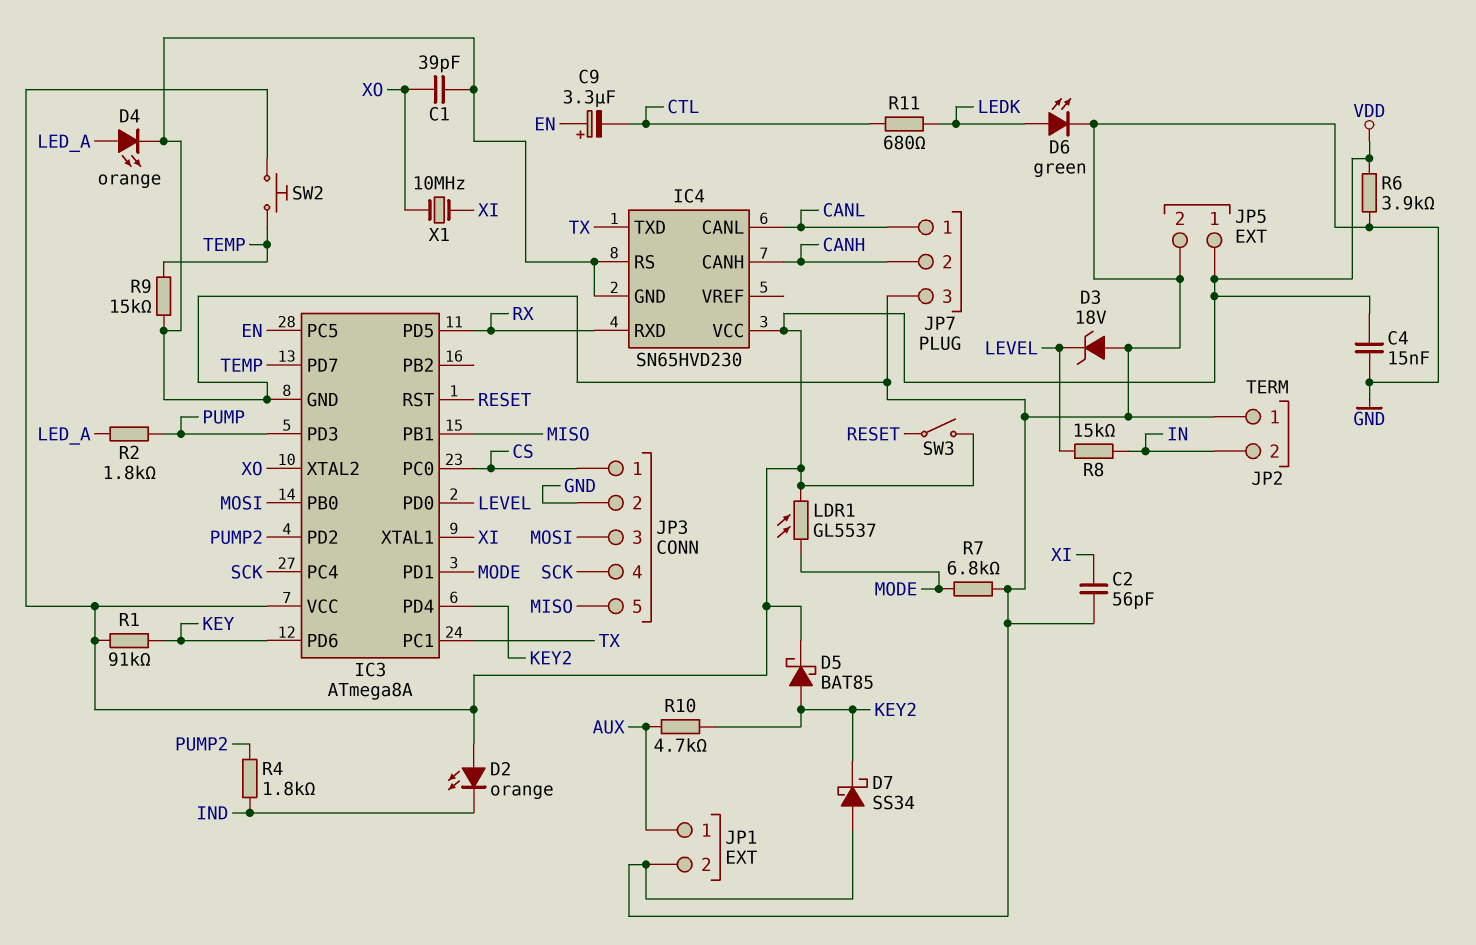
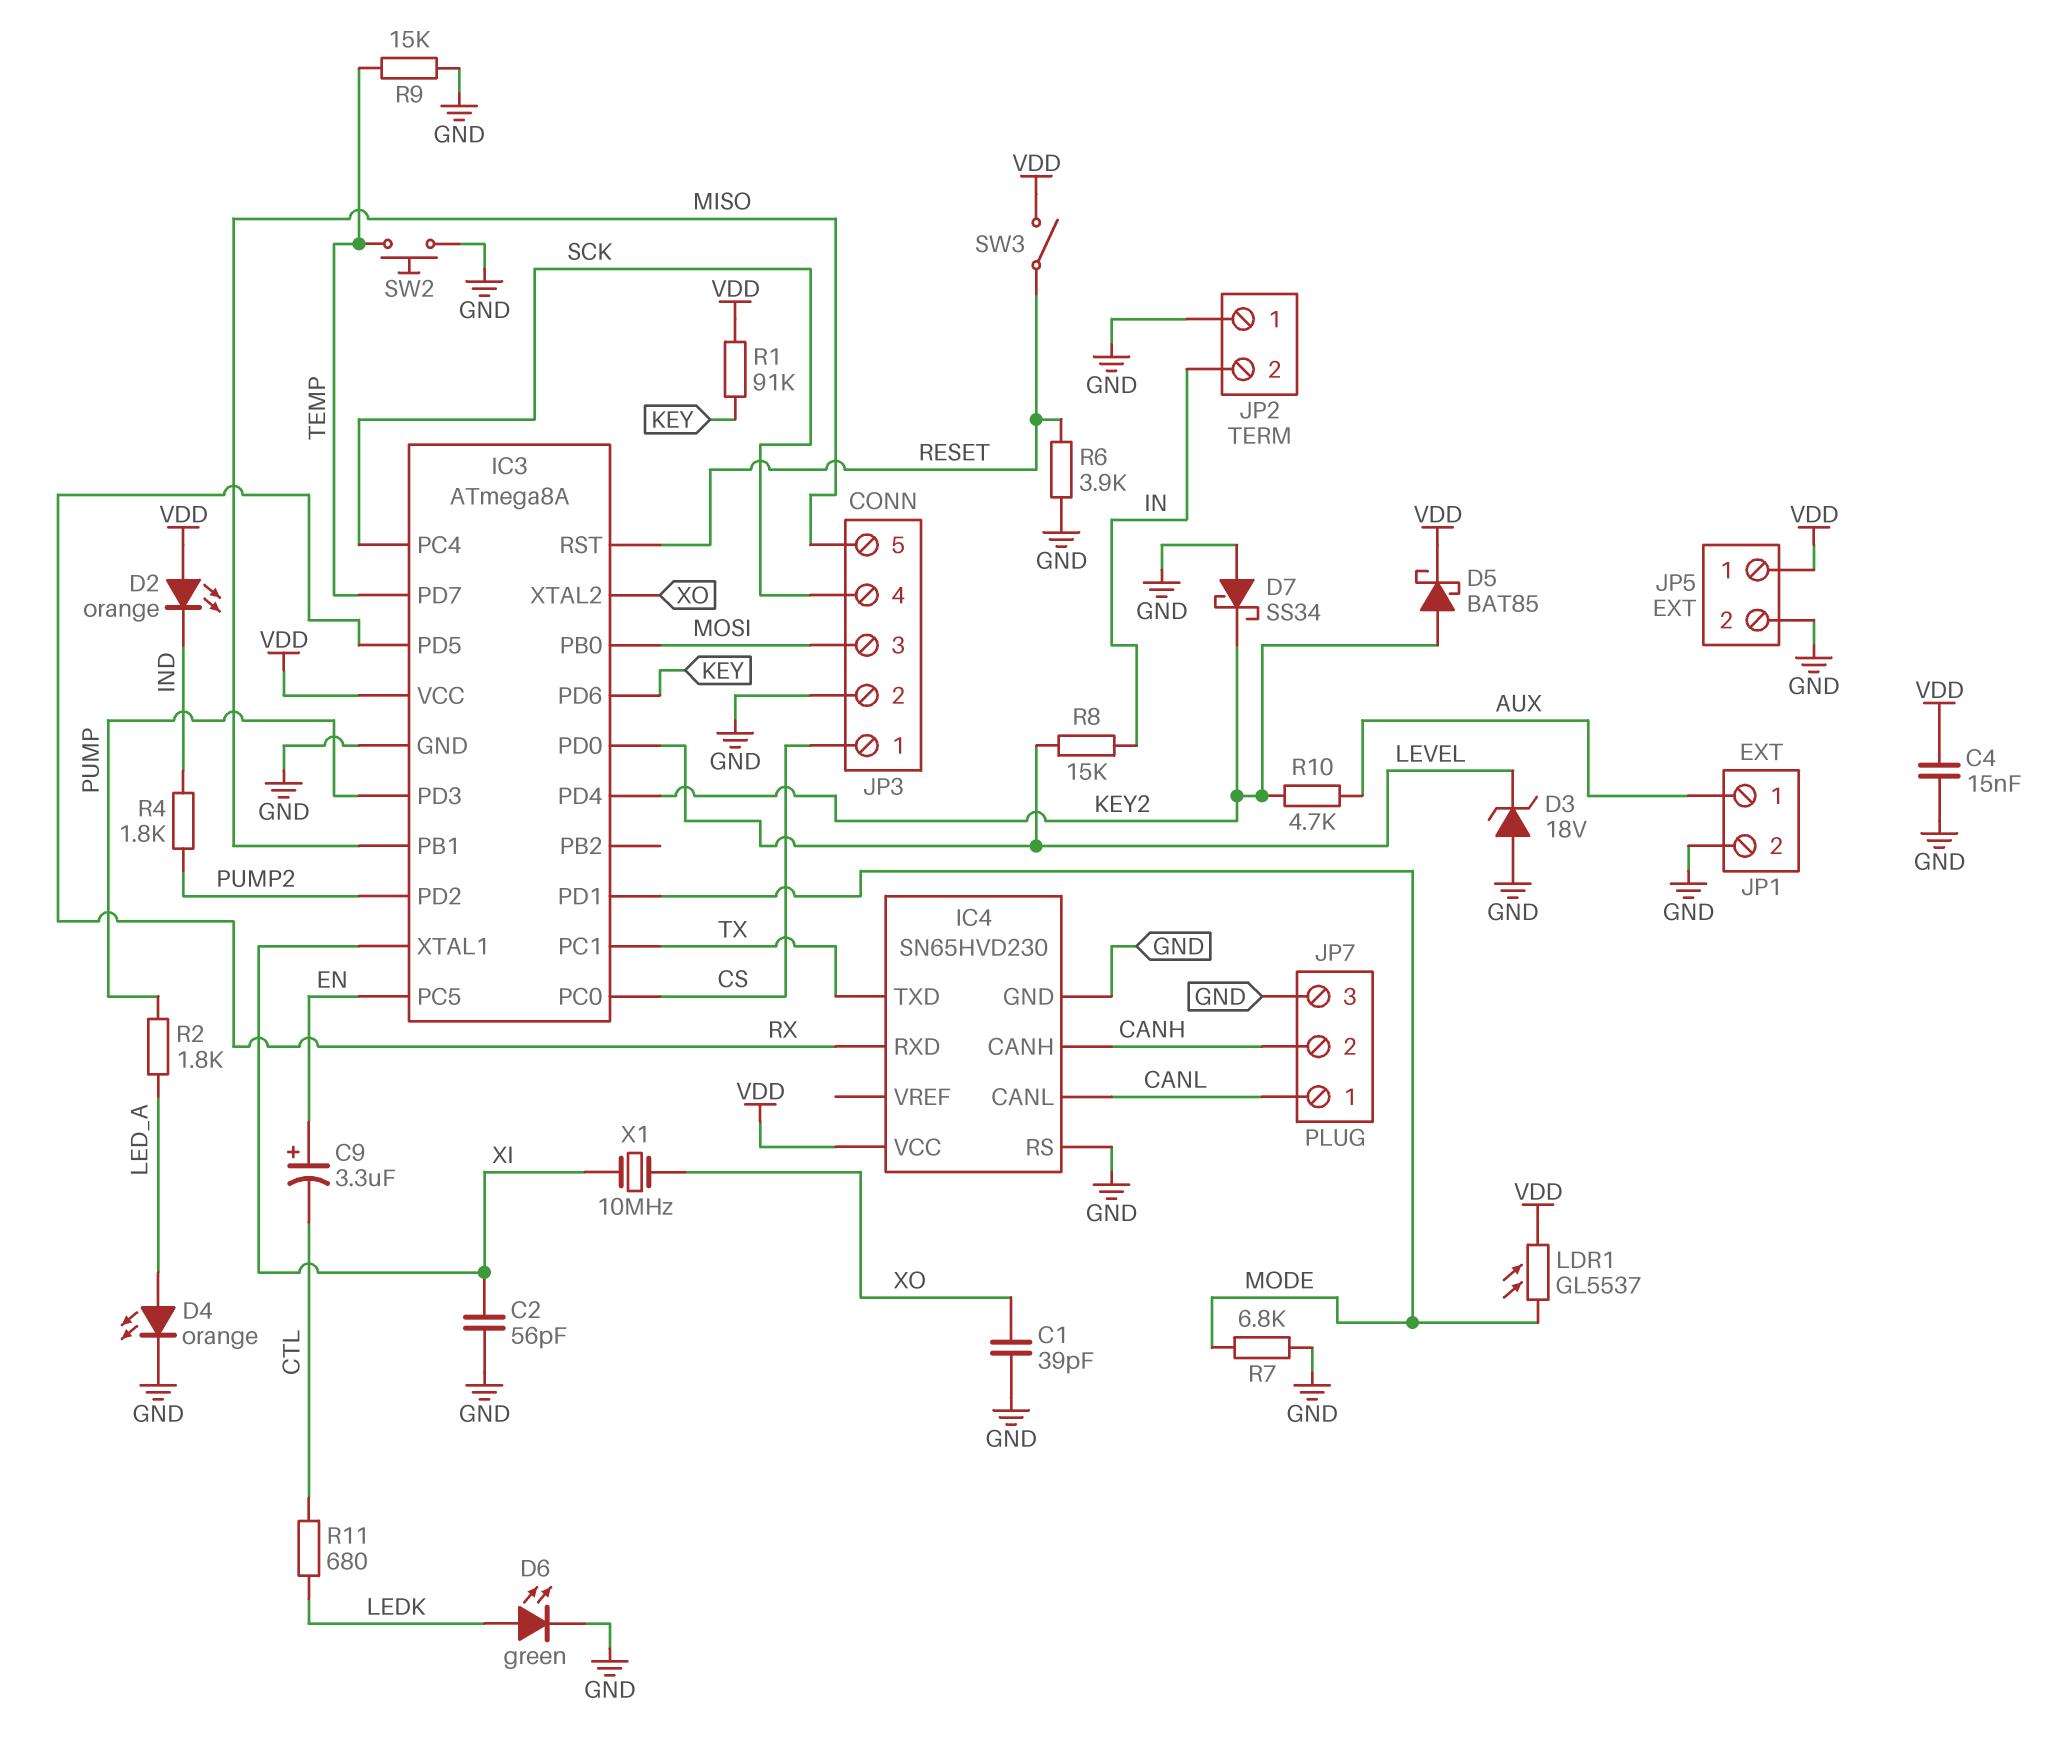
R6: 3.9k (GND, VDD) -> 3.9k (GND, RESET)
SW2: button (TEMP, VDD) -> button (GND, TEMP)

